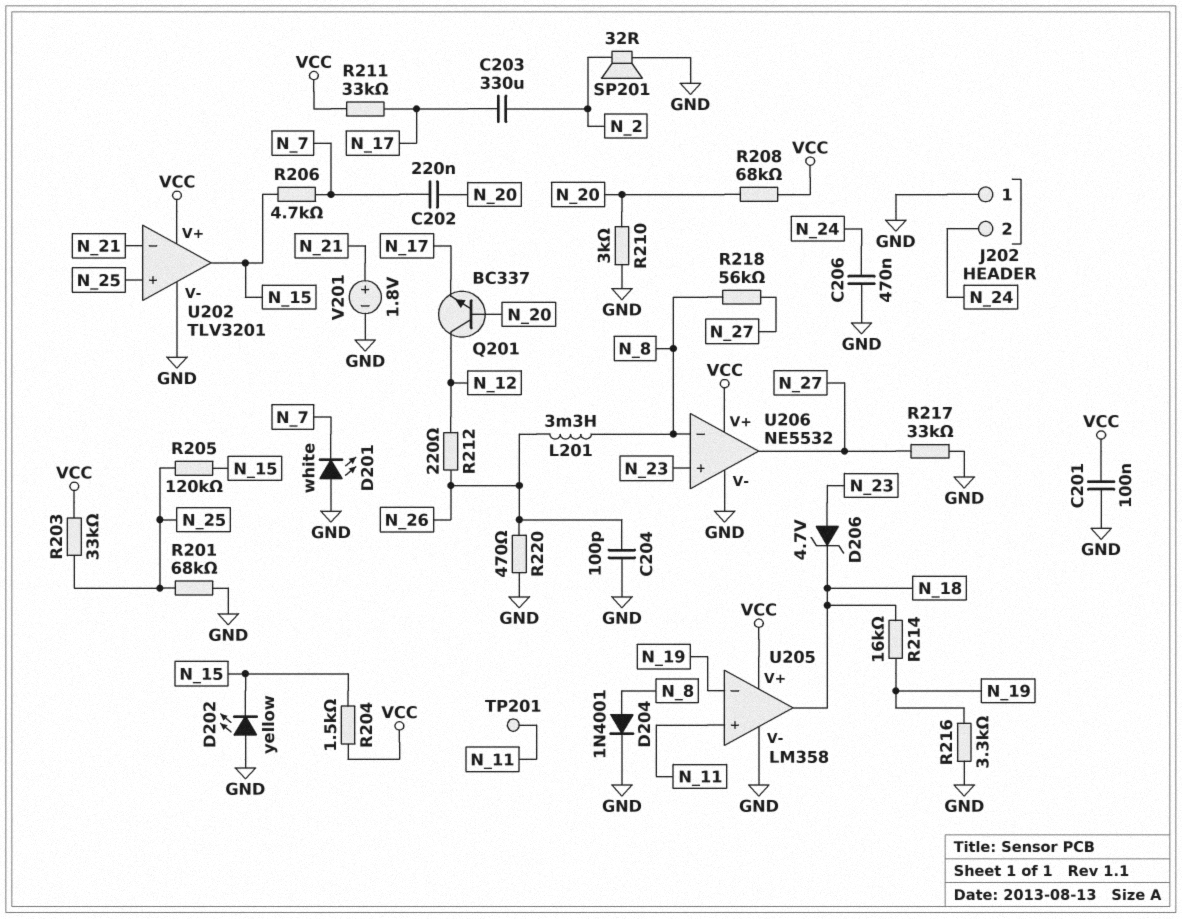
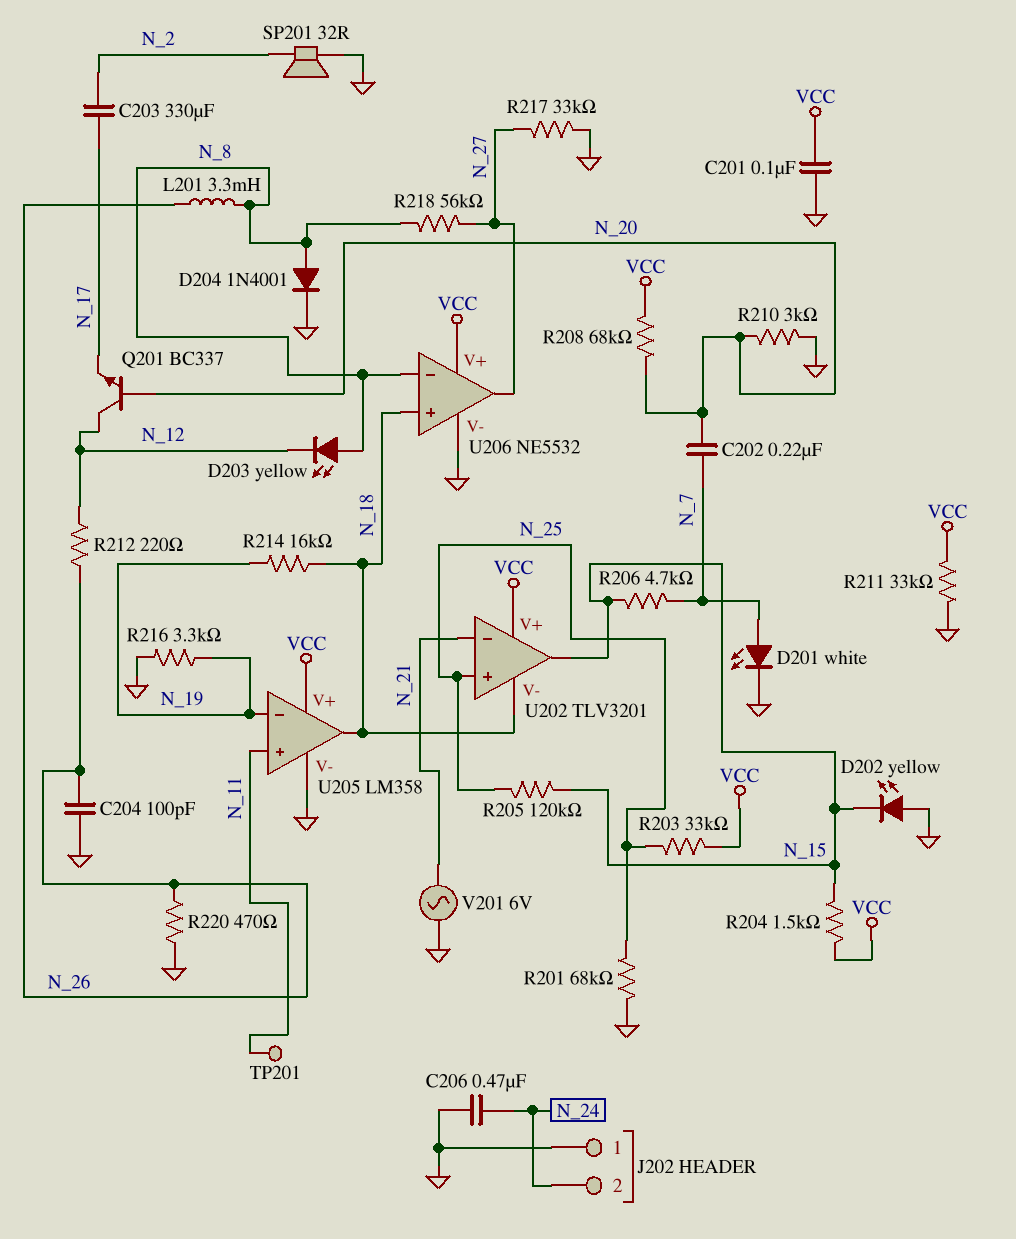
D201: LED white (A GND, K N_7) -> LED white (A N_7, K GND)
D203: none -> LED yellow (A N_8, K N_12)
D206: zener 4.7V (A N_23, K N_18) -> none
R211: 33k (N_17, VCC) -> 33k (GND, VCC)
U202 pin V-: GND -> N_18
U206 pin in+: N_23 -> N_18
V201: 1.8V (plus N_21, minus GND) -> AC 6V (GND, N_21)

